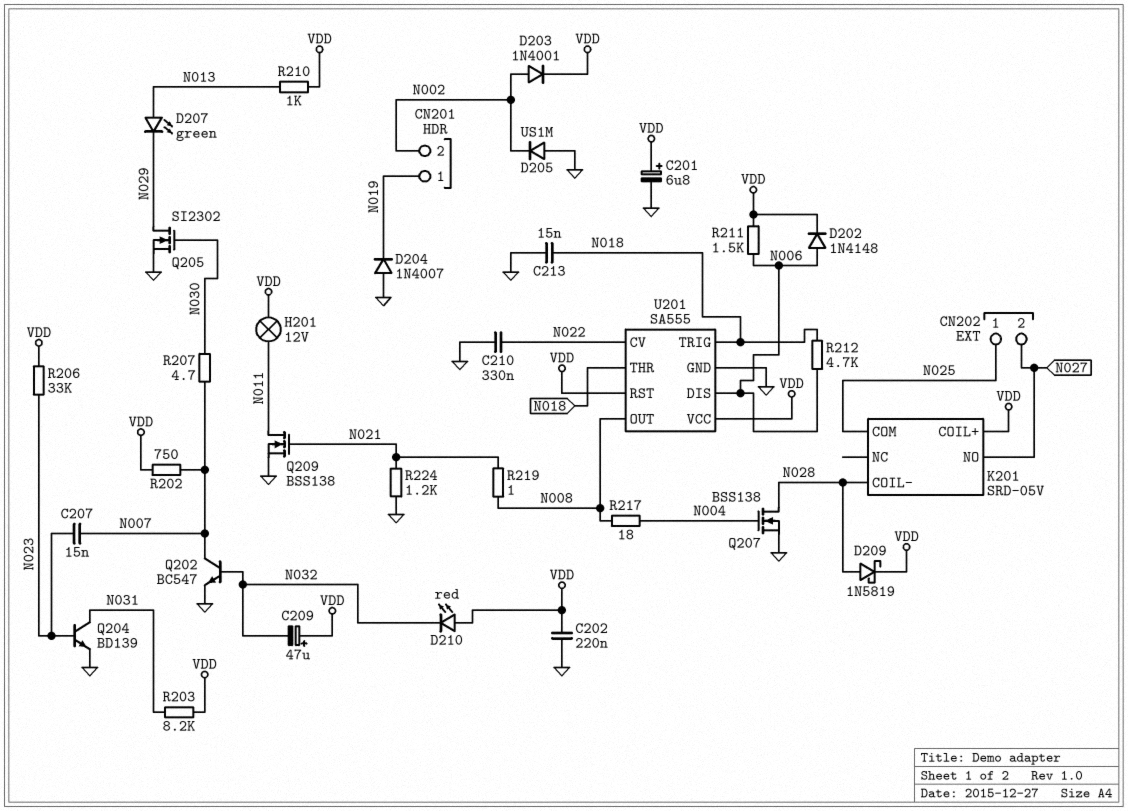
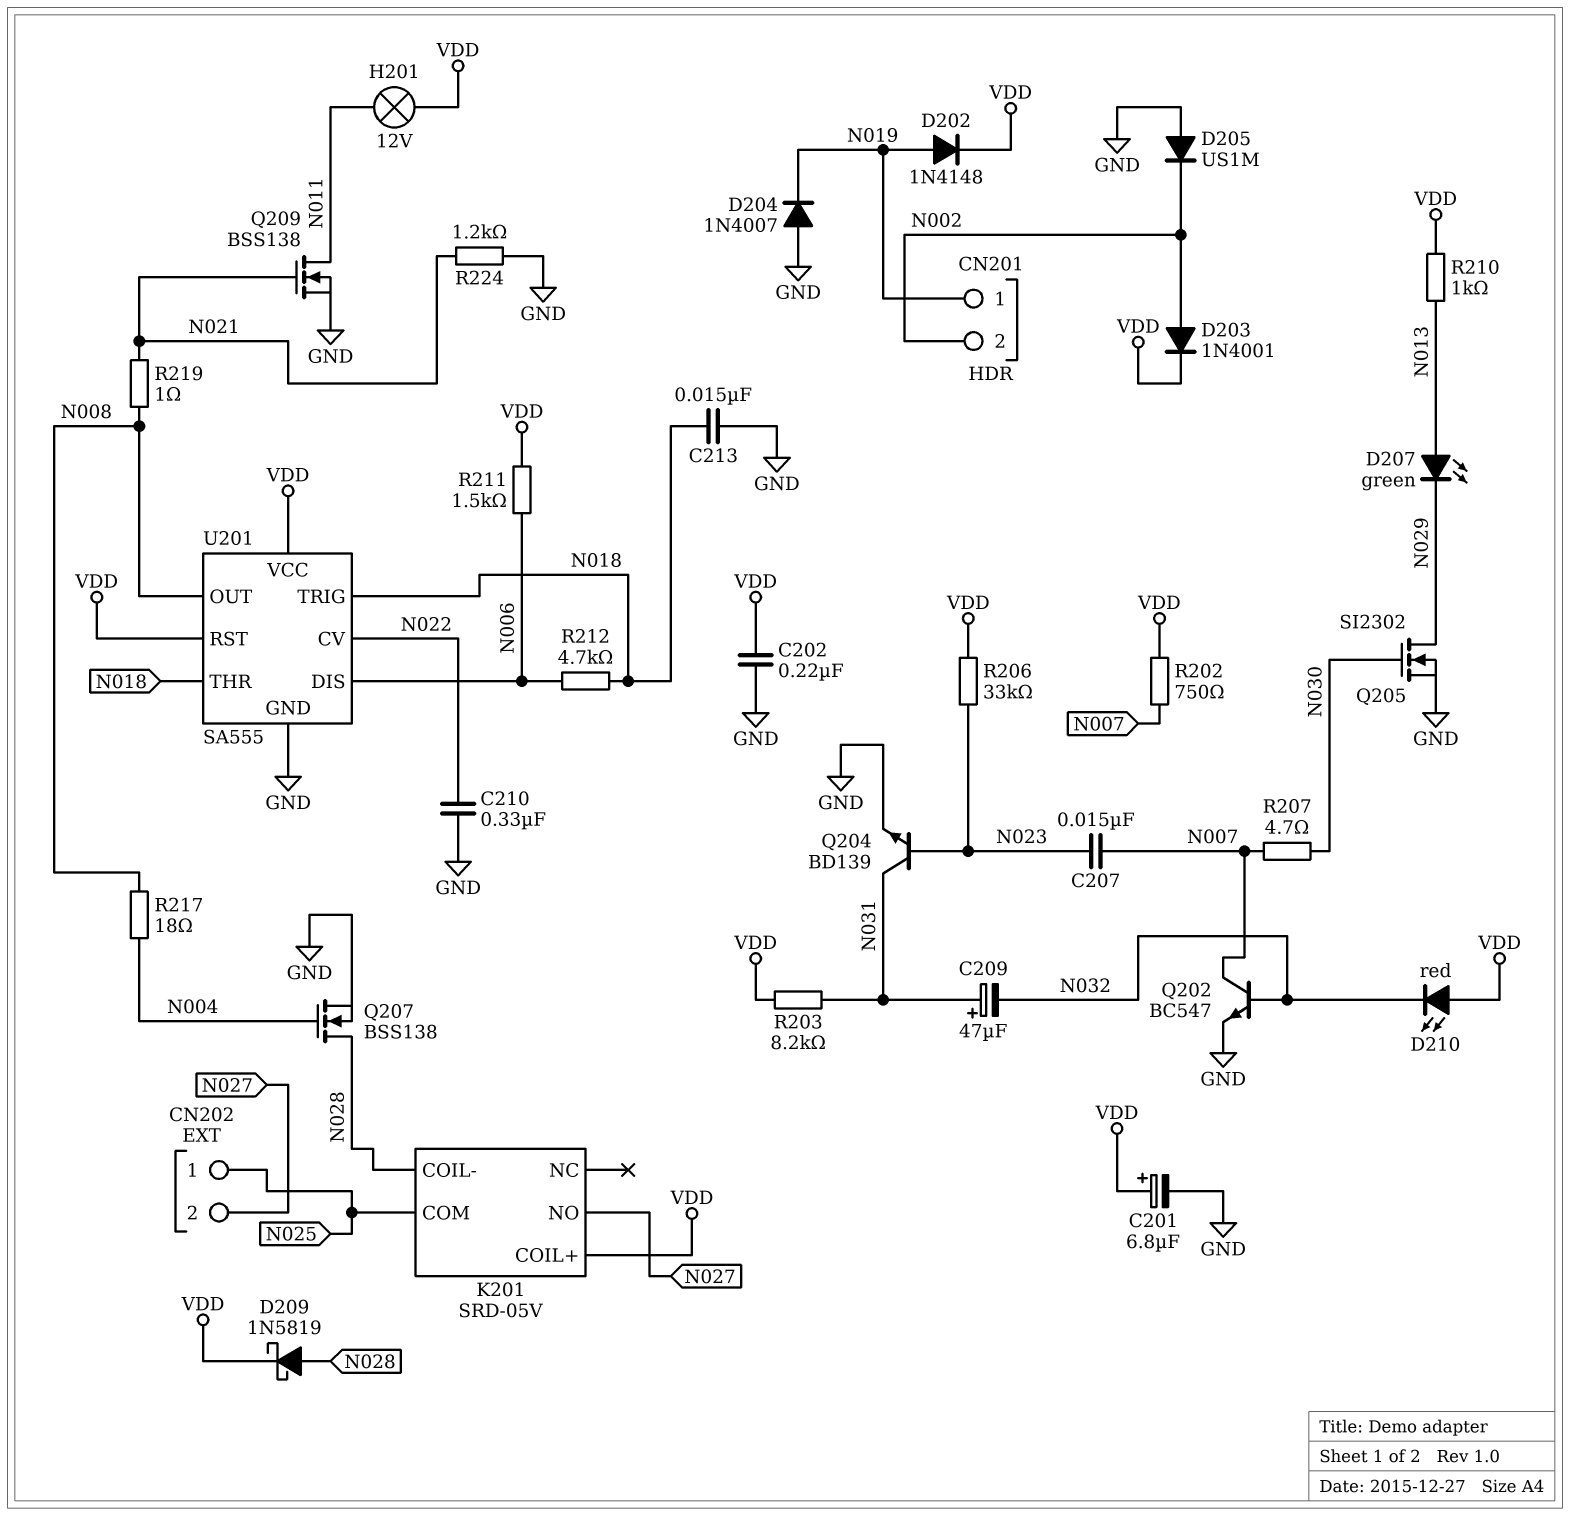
C209: 47uF (plus VDD, minus N032) -> 47uF (plus N031, minus N032)
D202: diode 1N4148 (A N006, K VDD) -> diode 1N4148 (A N019, K VDD)

